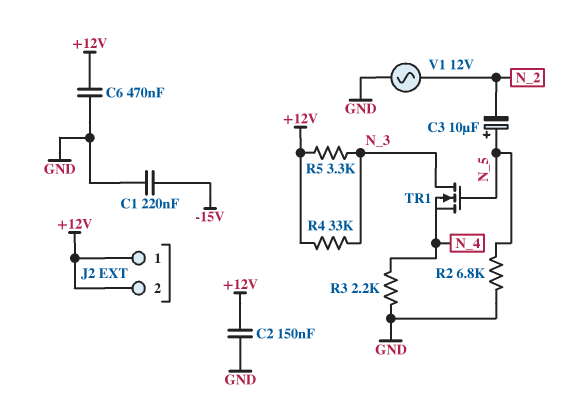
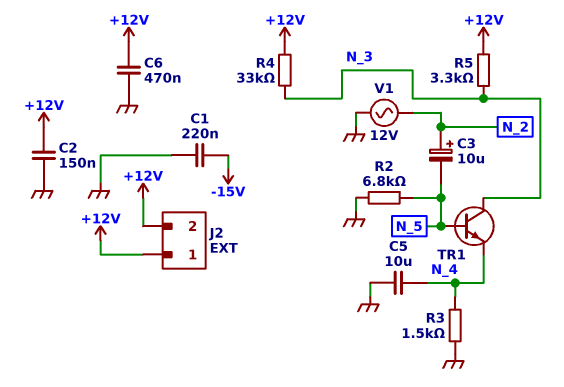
C3: 10uF (plus N_5, minus N_2) -> 10uF (plus N_2, minus N_5)
C5: none -> 10uF (GND, N_4)
R3: 2.2k (GND, N_4) -> 1.5k (GND, N_4)
TR1: NMOS (G N_5, D N_3, S N_4) -> NPN (B N_5, C N_3, E N_4)

